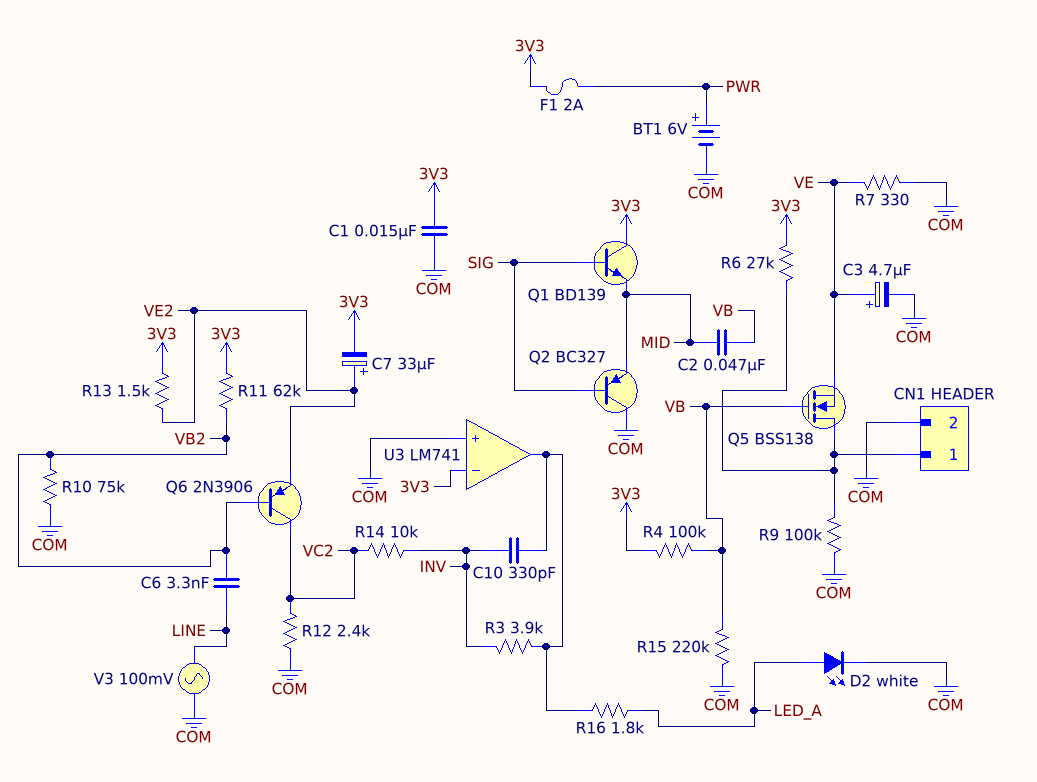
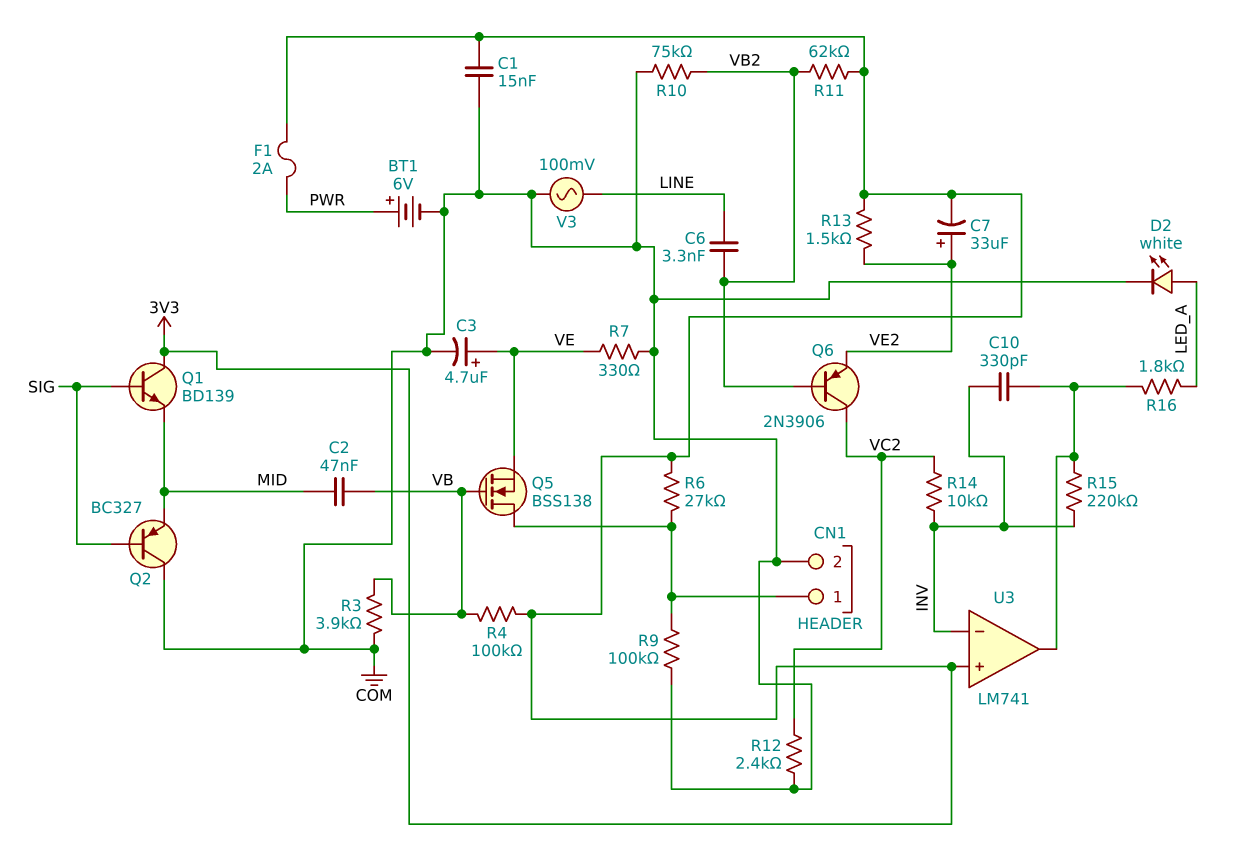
R3: 3.9k (INV, U3/out) -> 3.9k (COM, VB)
R15: 220k (COM, VB) -> 220k (INV, U3/out)
U3 pin in+: COM -> 3V3
U3 pin in-: 3V3 -> INV

